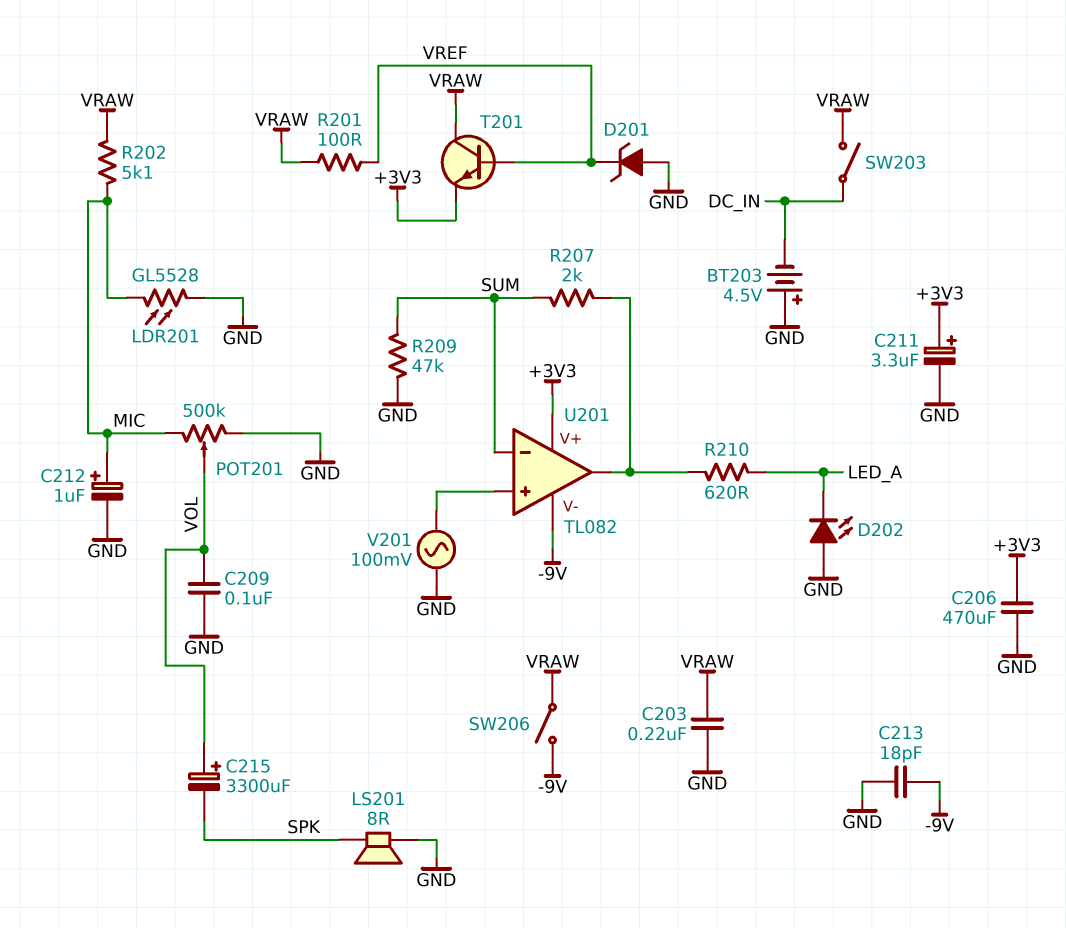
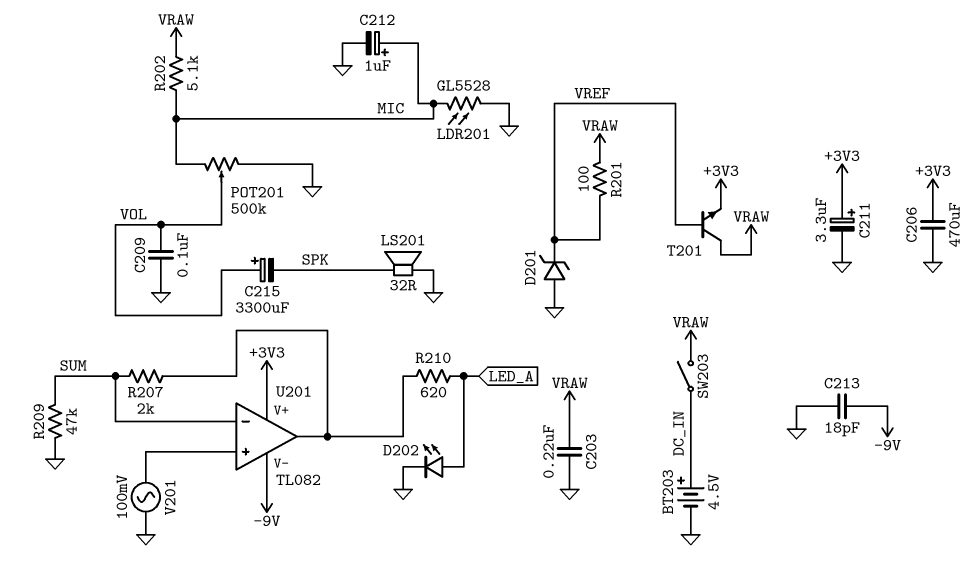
BT203: 4.5V (plus GND, minus DC_IN) -> 4.5V (plus DC_IN, minus GND)
D202: LED (A GND, K LED_A) -> LED (A LED_A, K GND)
LS201: speaker 8R (GND, SPK) -> speaker 32R (GND, SPK)
SW206: switch (-9V, VRAW) -> none

